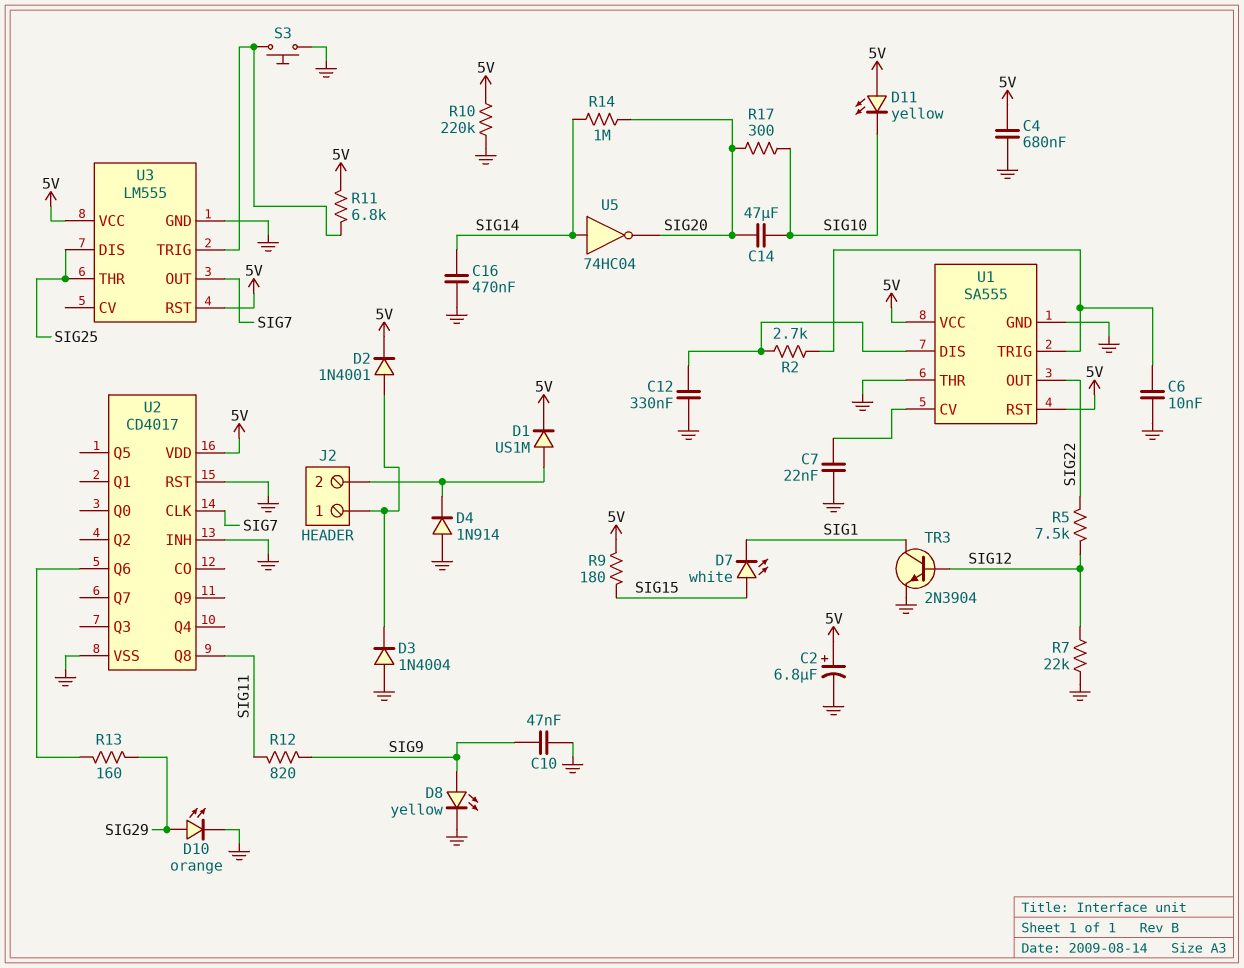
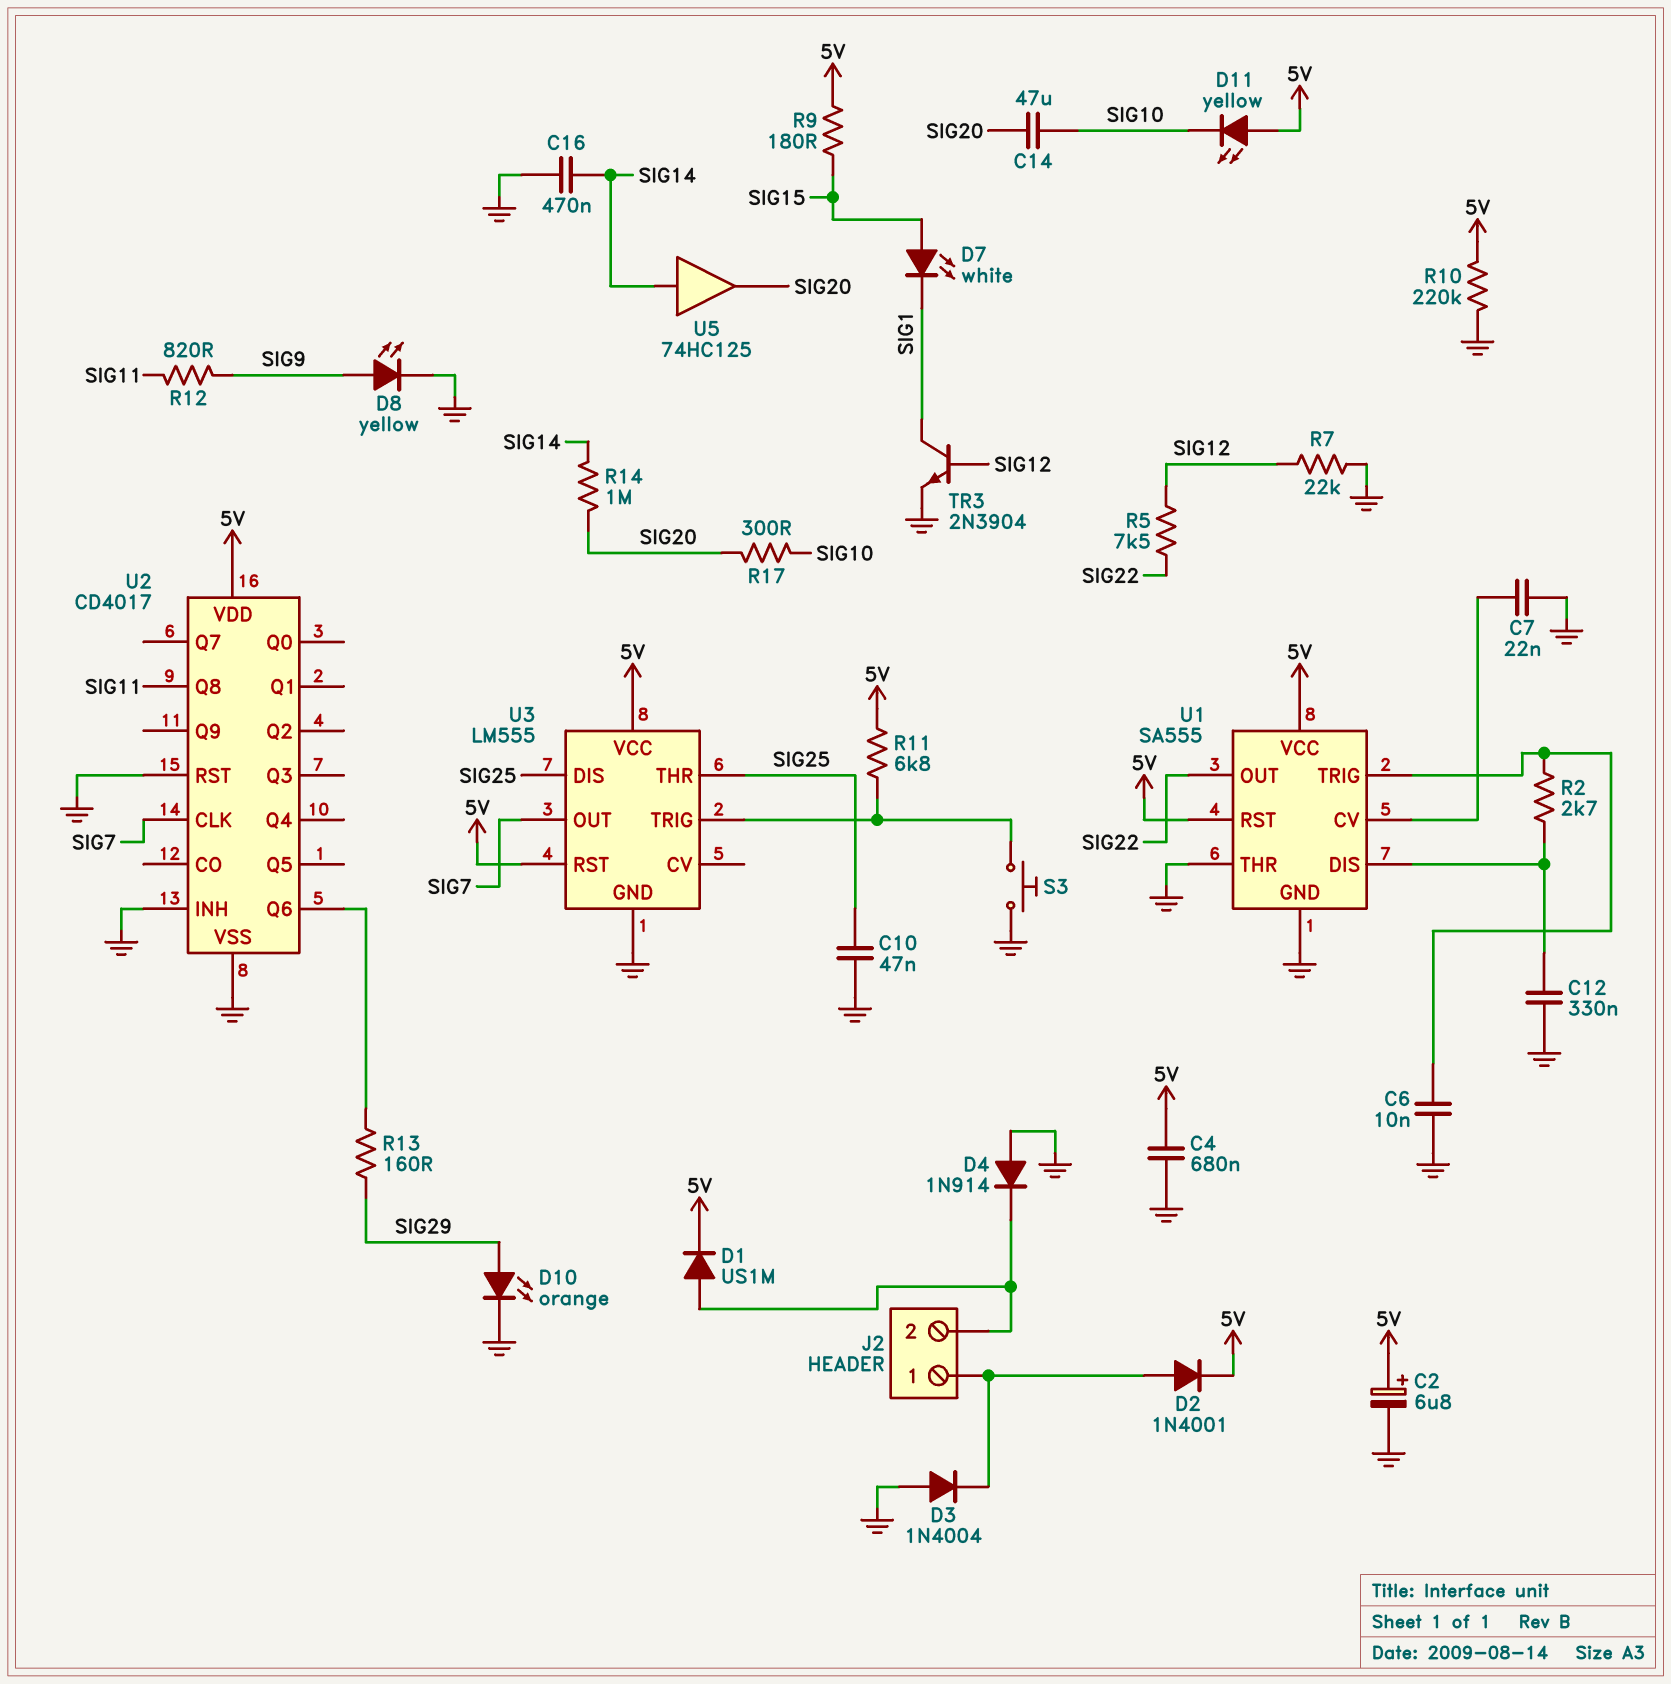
C10: 47nF (GND, SIG9) -> 47nF (GND, SIG25)
U5: NOT 74HC04 (in SIG14, out SIG20) -> buffer 74HC125 (in SIG14, out SIG20)

